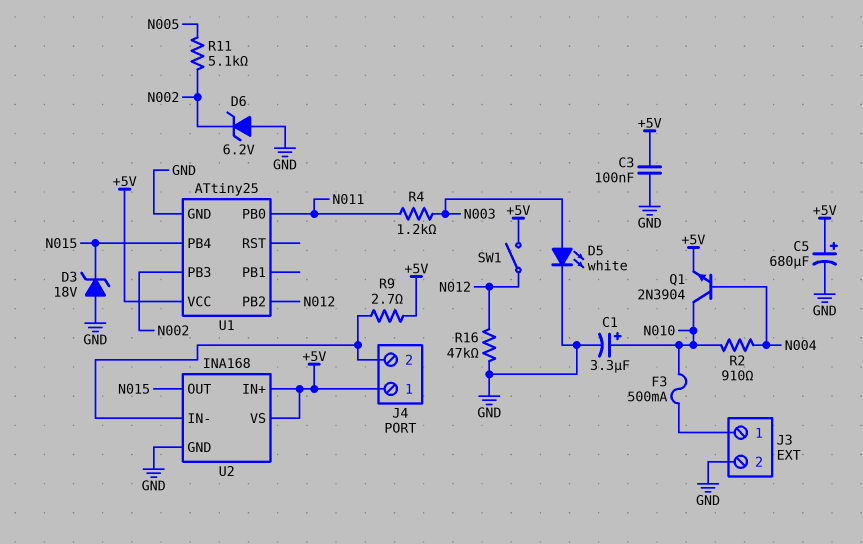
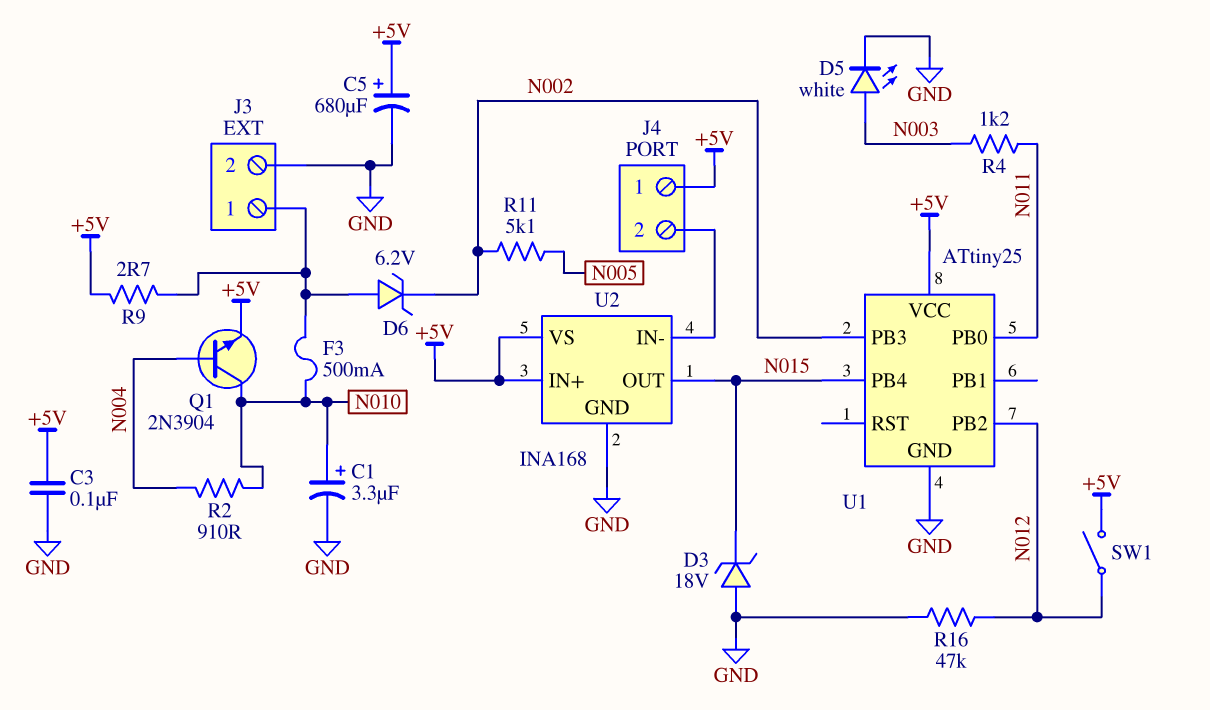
D6: zener 6.2V (A GND, K N002) -> zener 6.2V (A J3/1, K N002)
R9: 2.7 (+5V, J4/2) -> 2.7 (+5V, J3/1)

